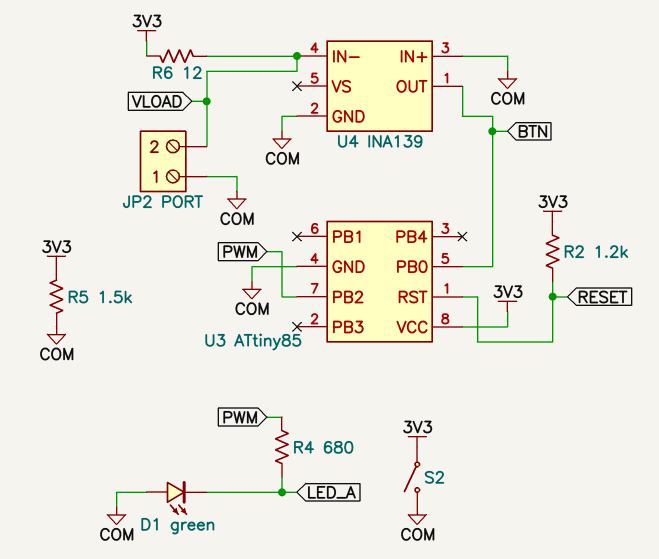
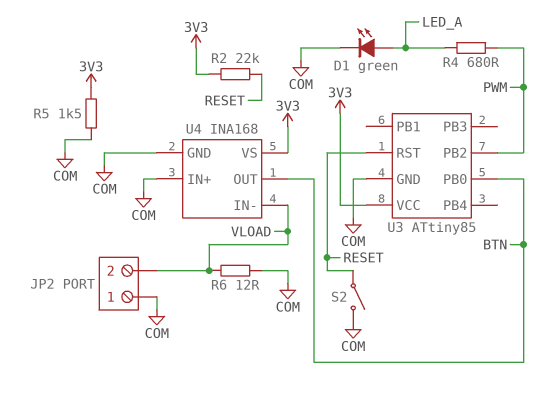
D1: LED green (A COM, K LED_A) -> LED green (A LED_A, K COM)
R2: 1.2k (3V3, RESET) -> 22k (3V3, RESET)
R6: 12 (3V3, VLOAD) -> 12 (COM, VLOAD)
S2: switch (3V3, COM) -> switch (COM, RESET)
U4: INA139 -> INA168
U4 pin VS: none -> 3V3

